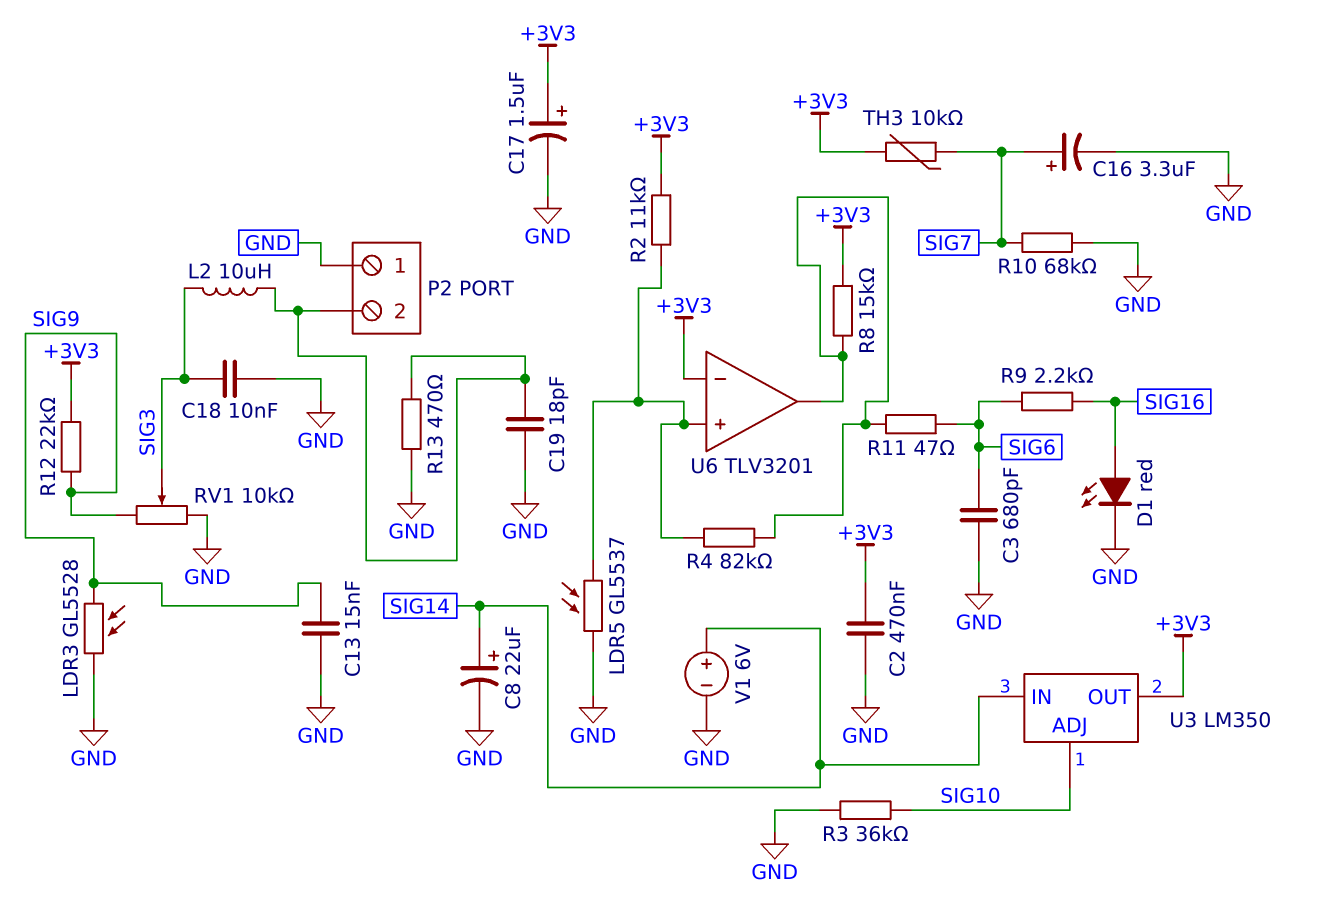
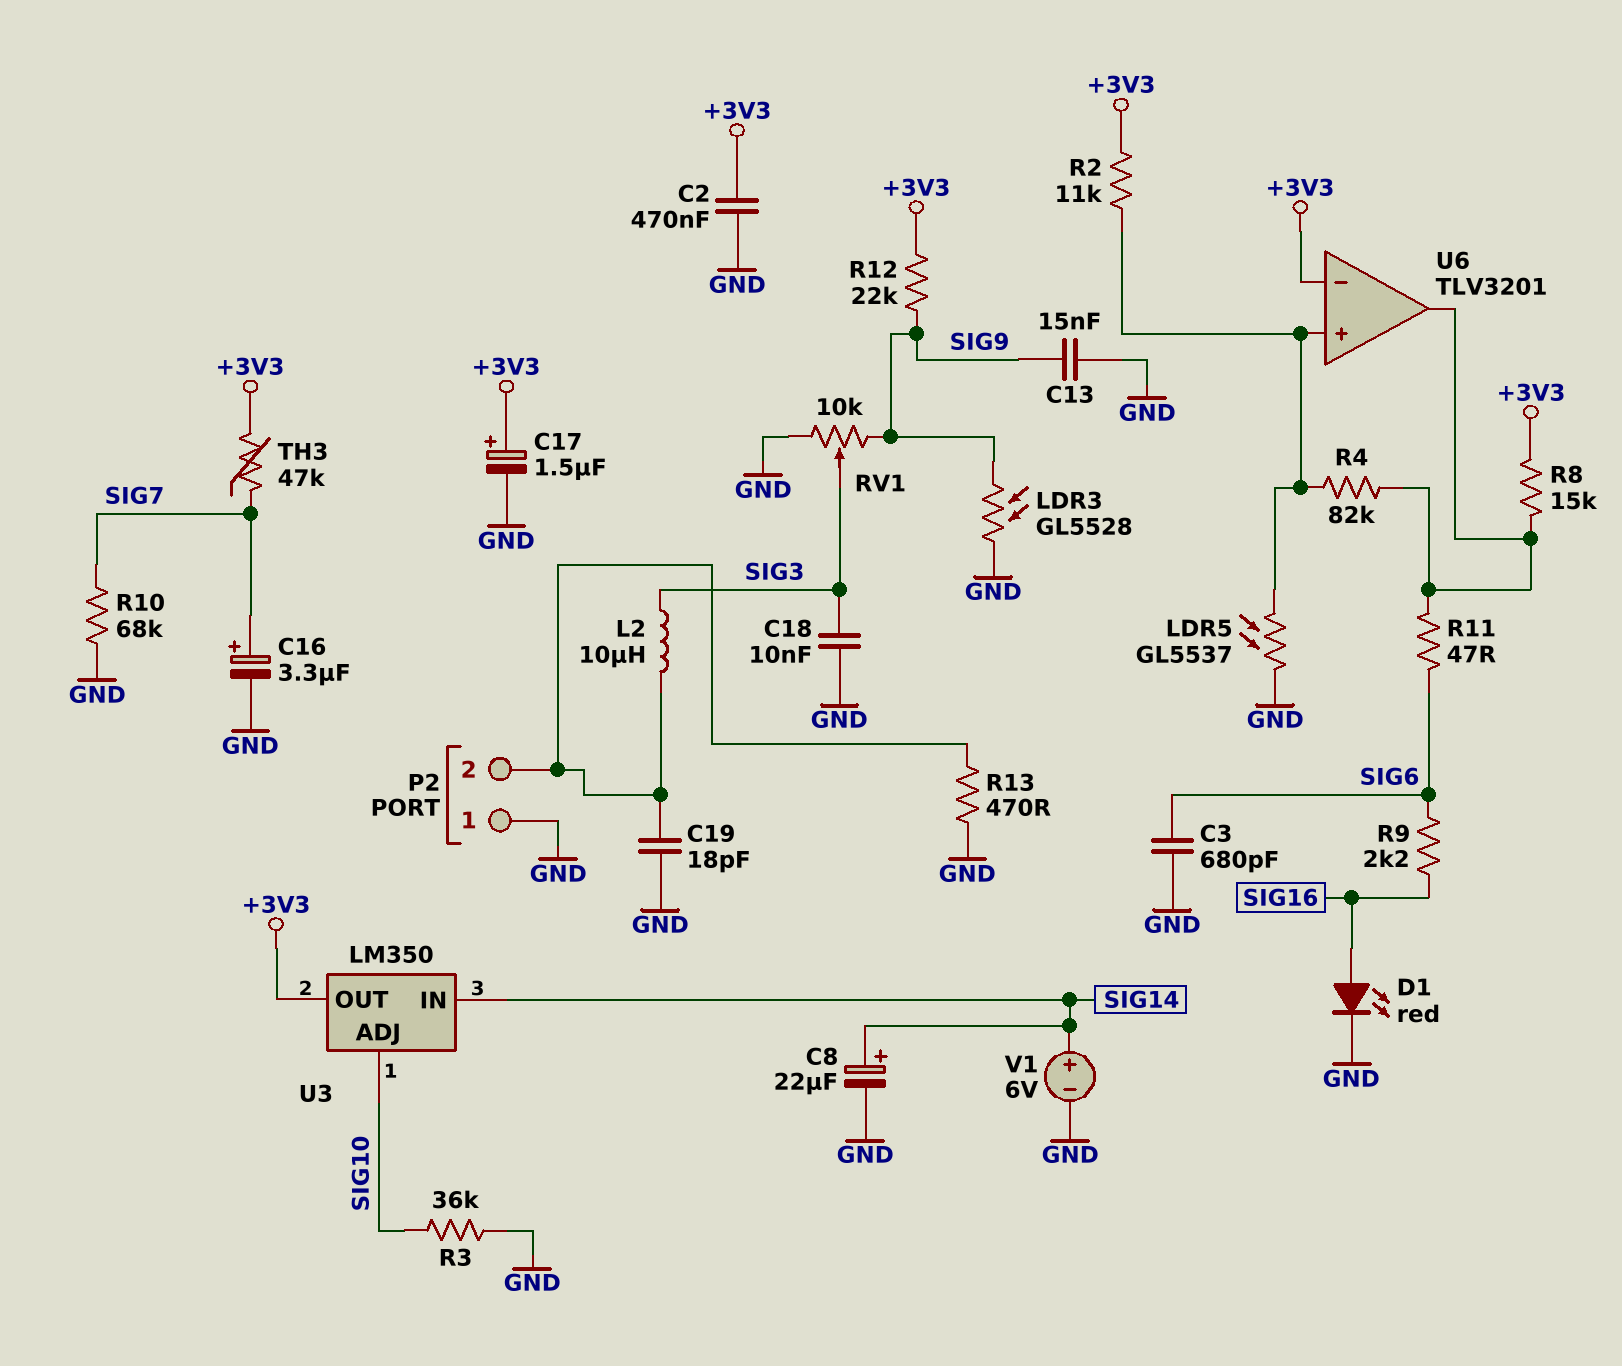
TH3: 10k (+3V3, SIG7) -> 47k (+3V3, SIG7)

